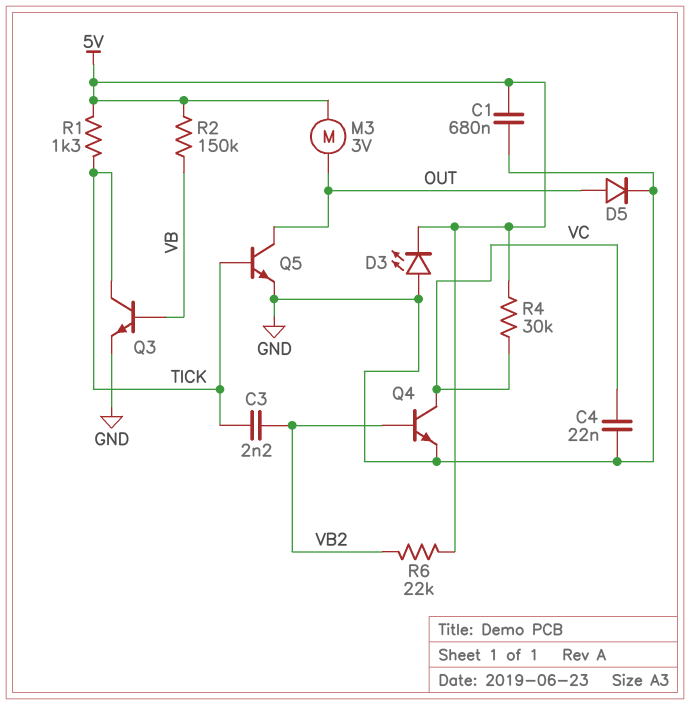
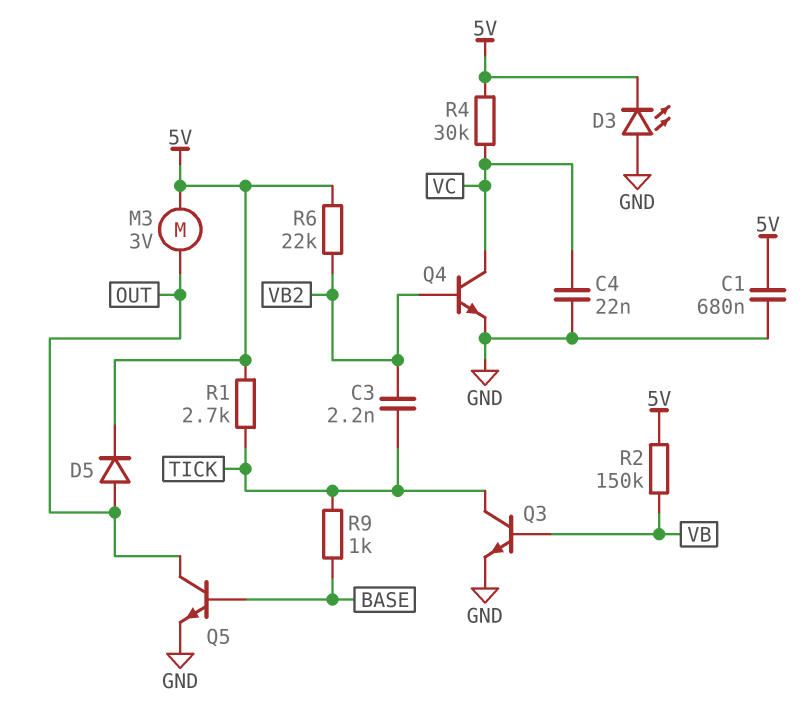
D5: diode (A OUT, K GND) -> diode (A OUT, K 5V)
Q5: NPN (B TICK, C OUT, E GND) -> NPN (B BASE, C OUT, E GND)
R1: 1.3k (5V, TICK) -> 2.7k (5V, TICK)
R9: none -> 1k (BASE, TICK)

